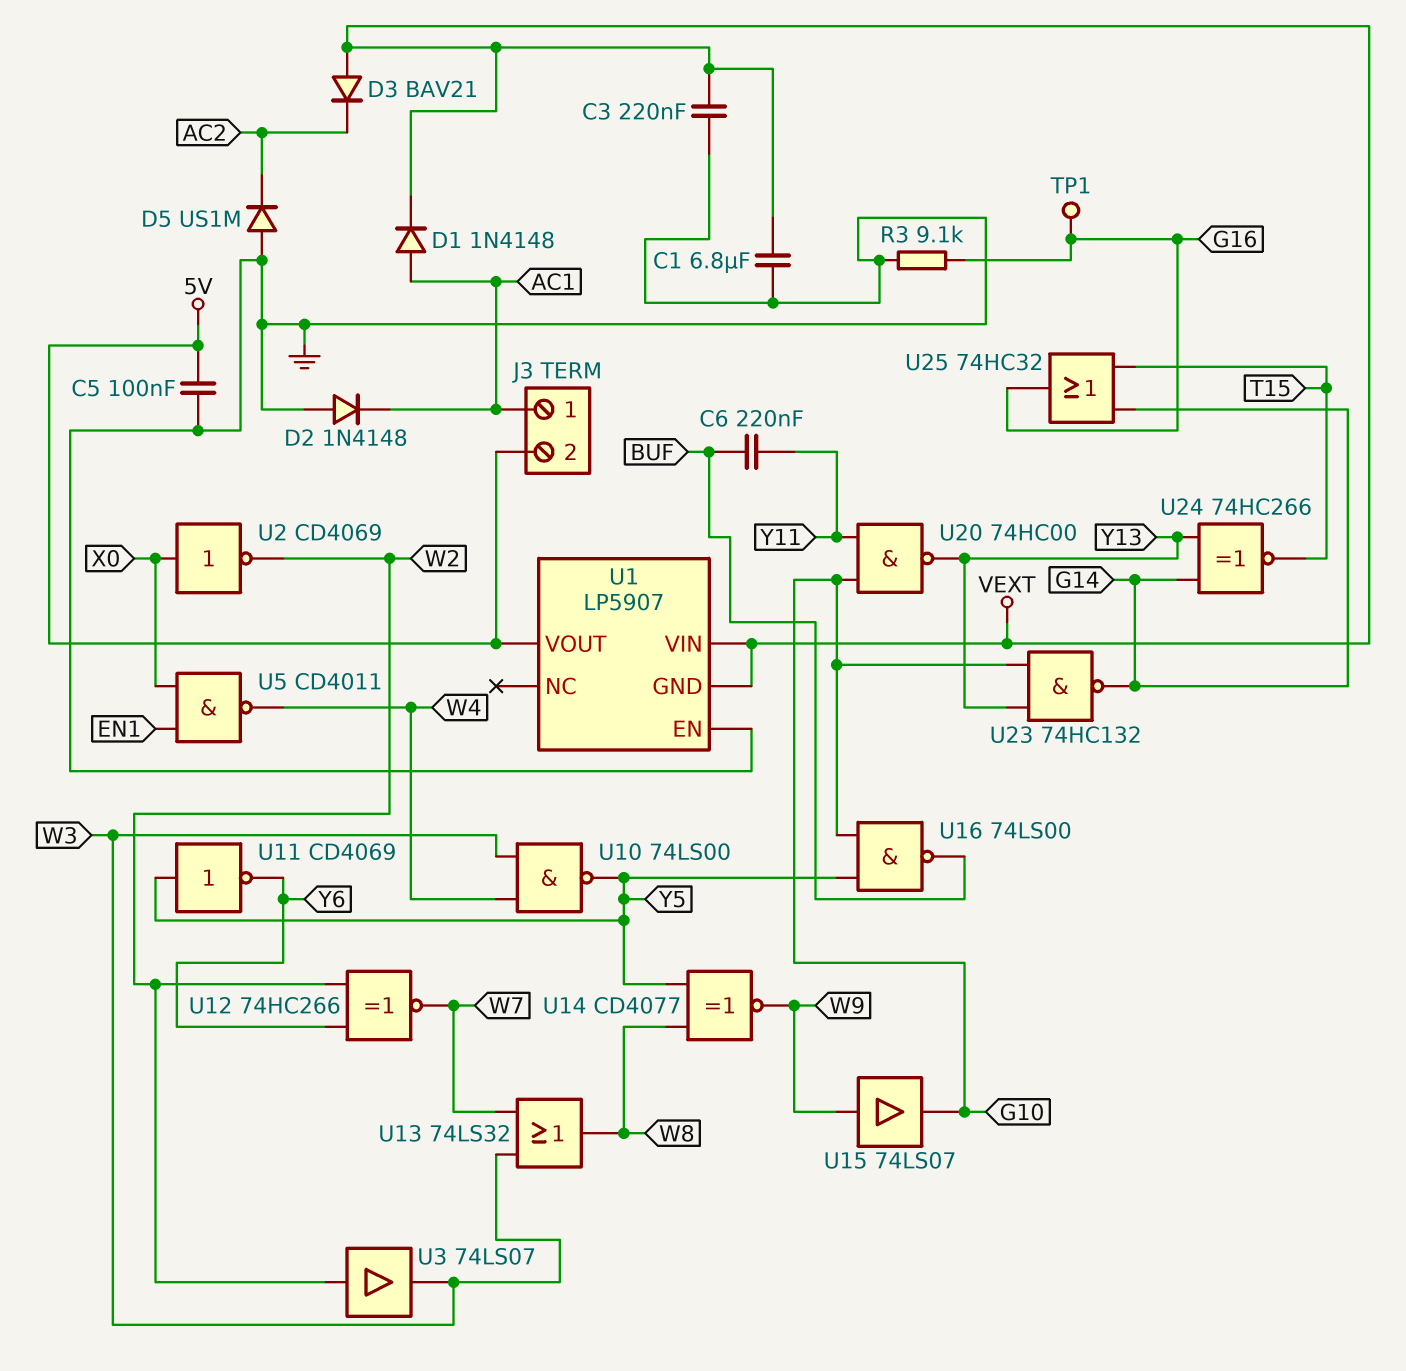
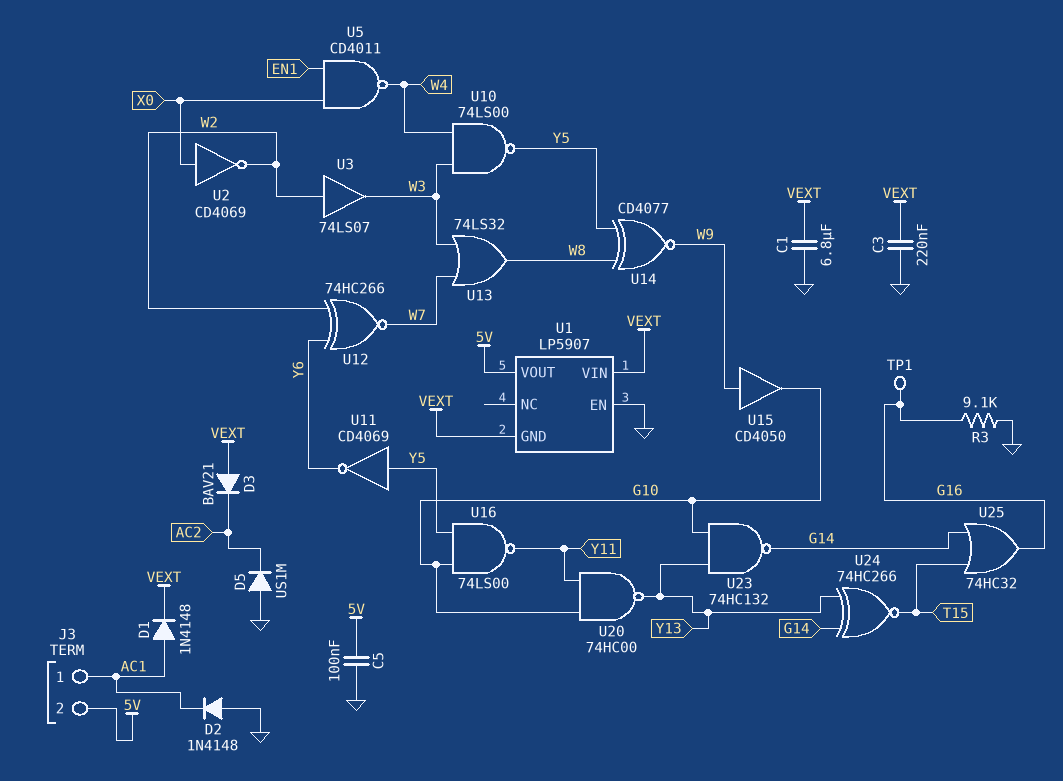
C6: 220nF (BUF, Y11) -> none
U15: buffer 74LS07 (in W9, out G10) -> buffer CD4050 (in W9, out G10)
U16: NAND 74LS00 (in G10, in Y5, out BUF) -> NAND 74LS00 (in G10, in Y5, out Y11)

